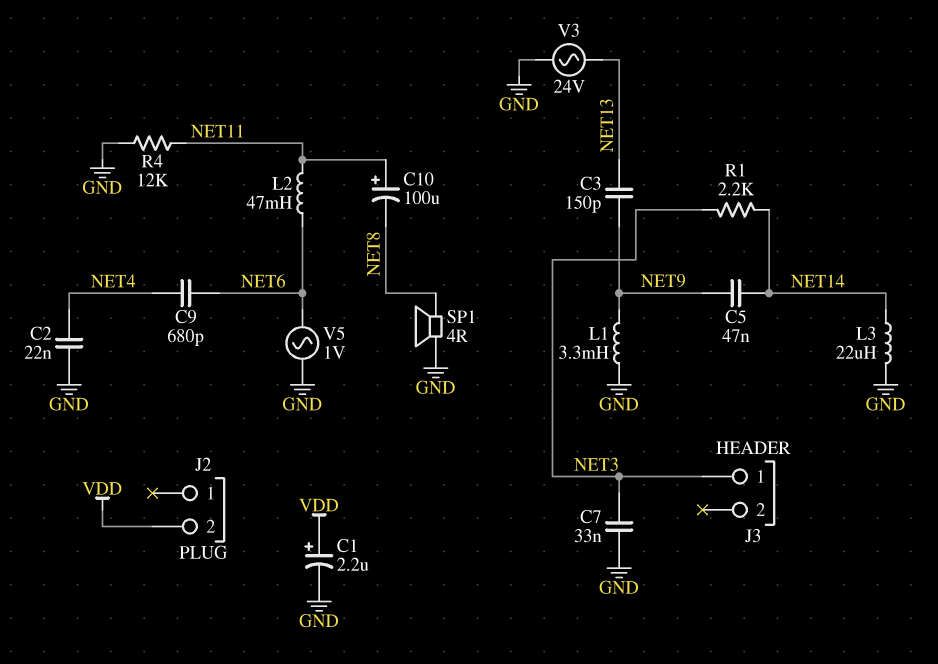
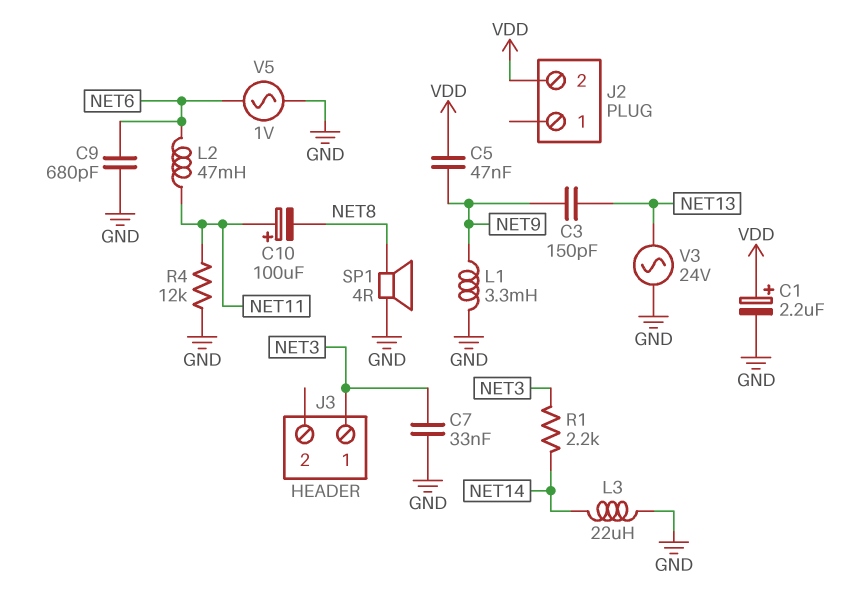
C2: 22nF (GND, NET4) -> none
C5: 47nF (NET9, NET14) -> 47nF (NET9, VDD)
C9: 680pF (NET4, NET6) -> 680pF (GND, NET6)

